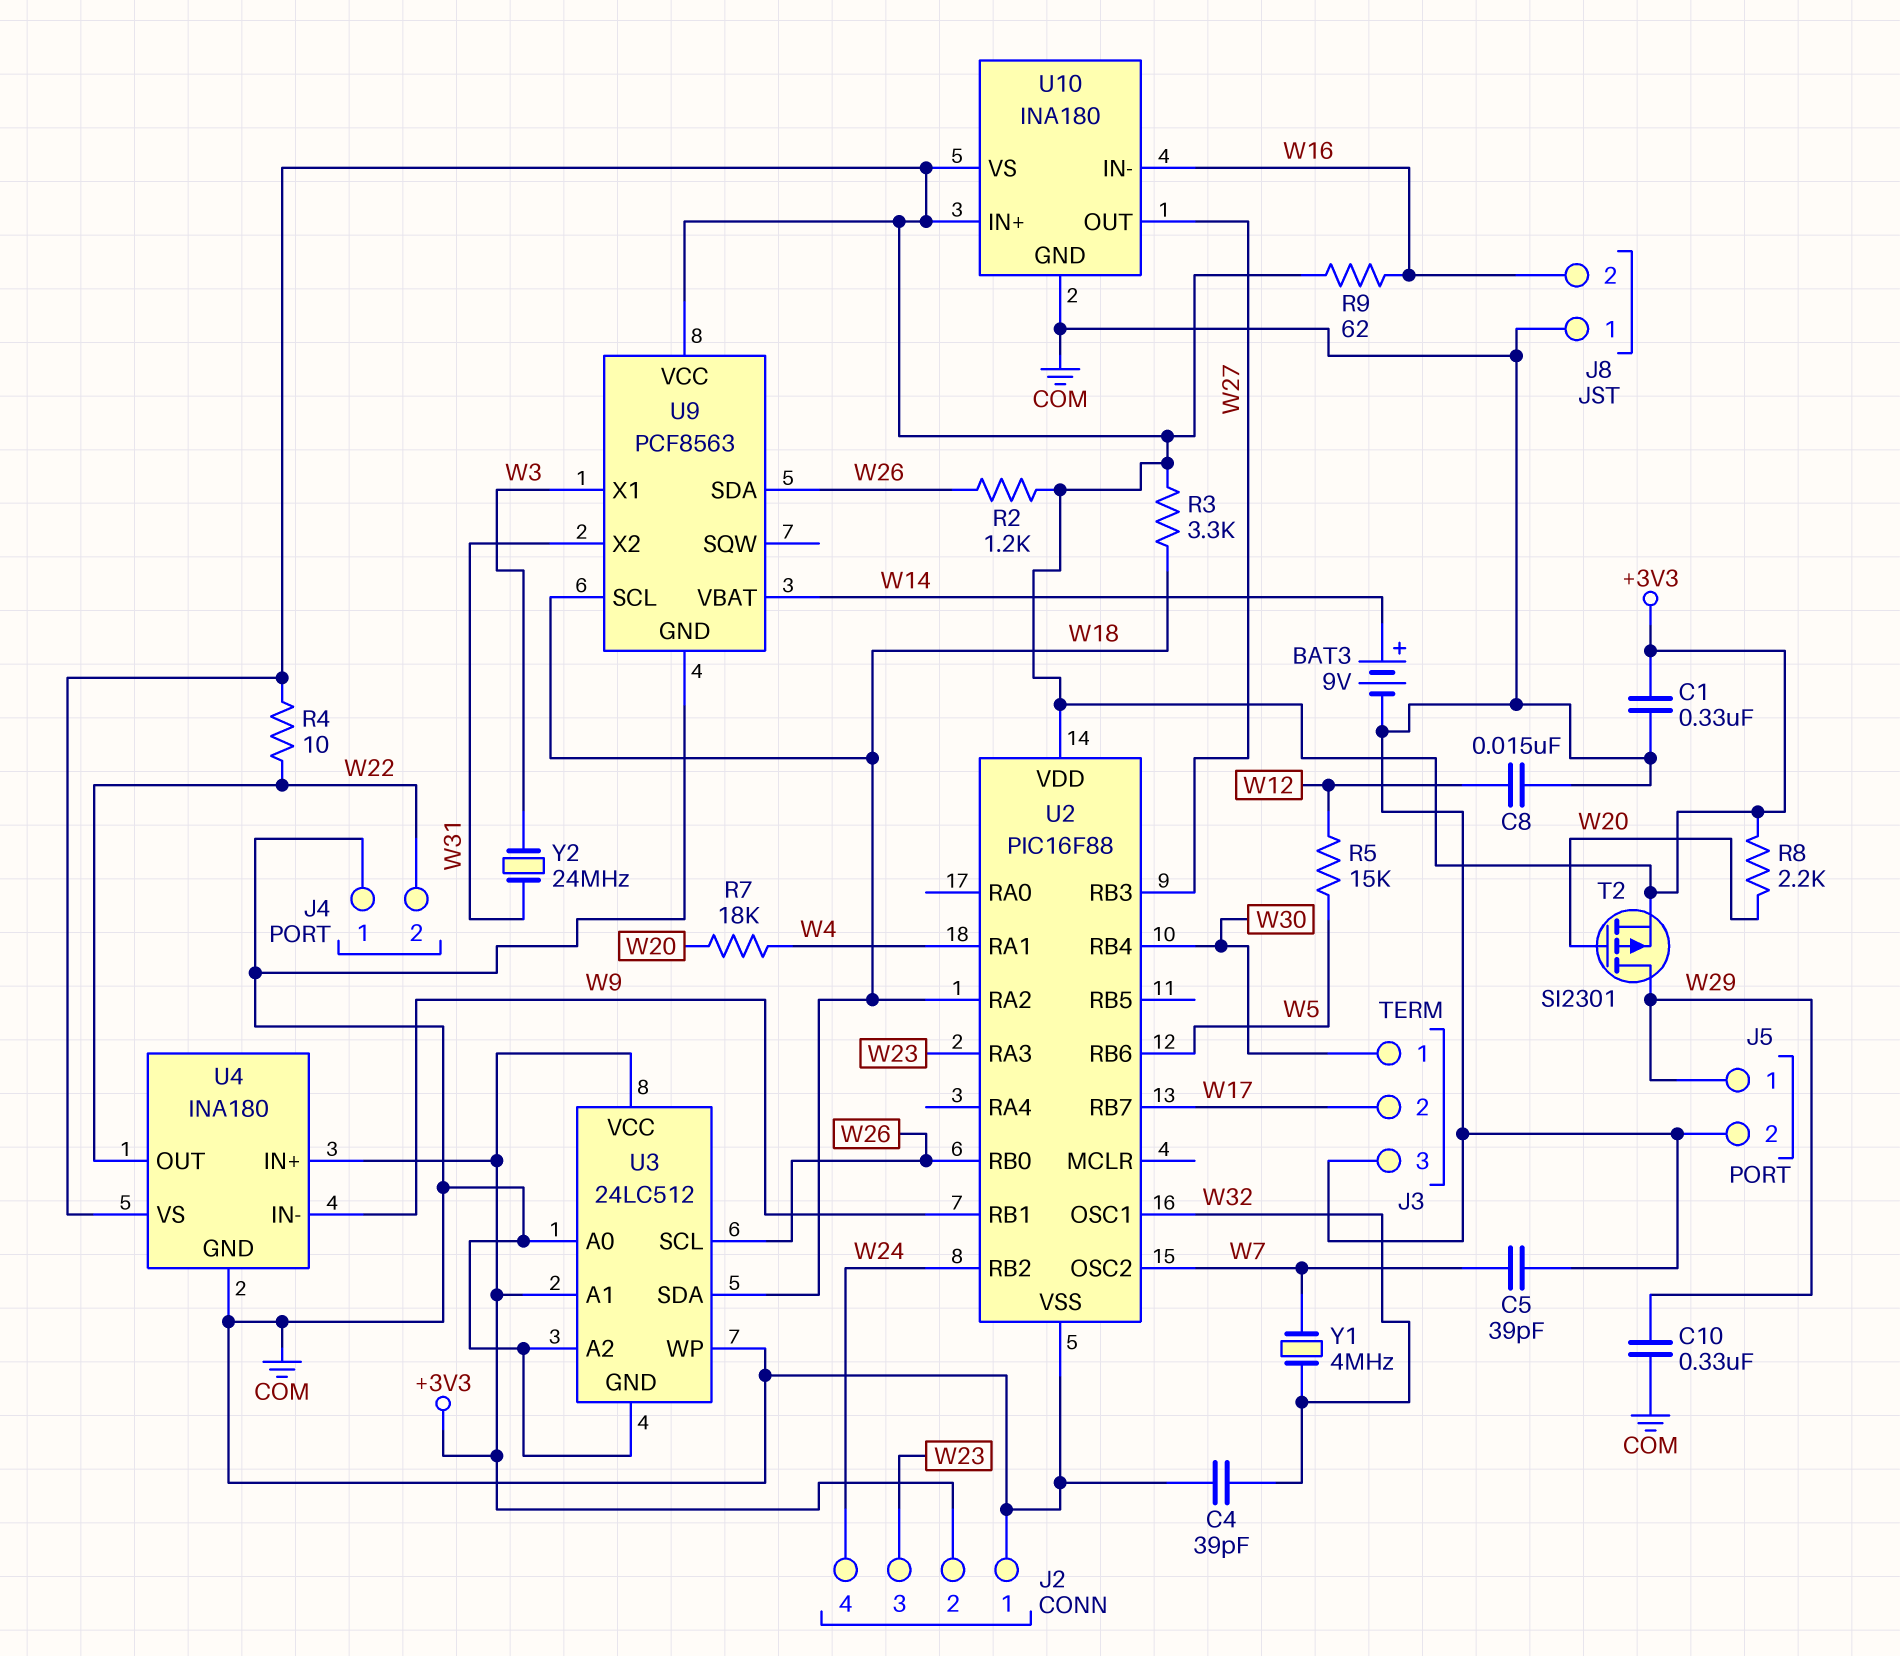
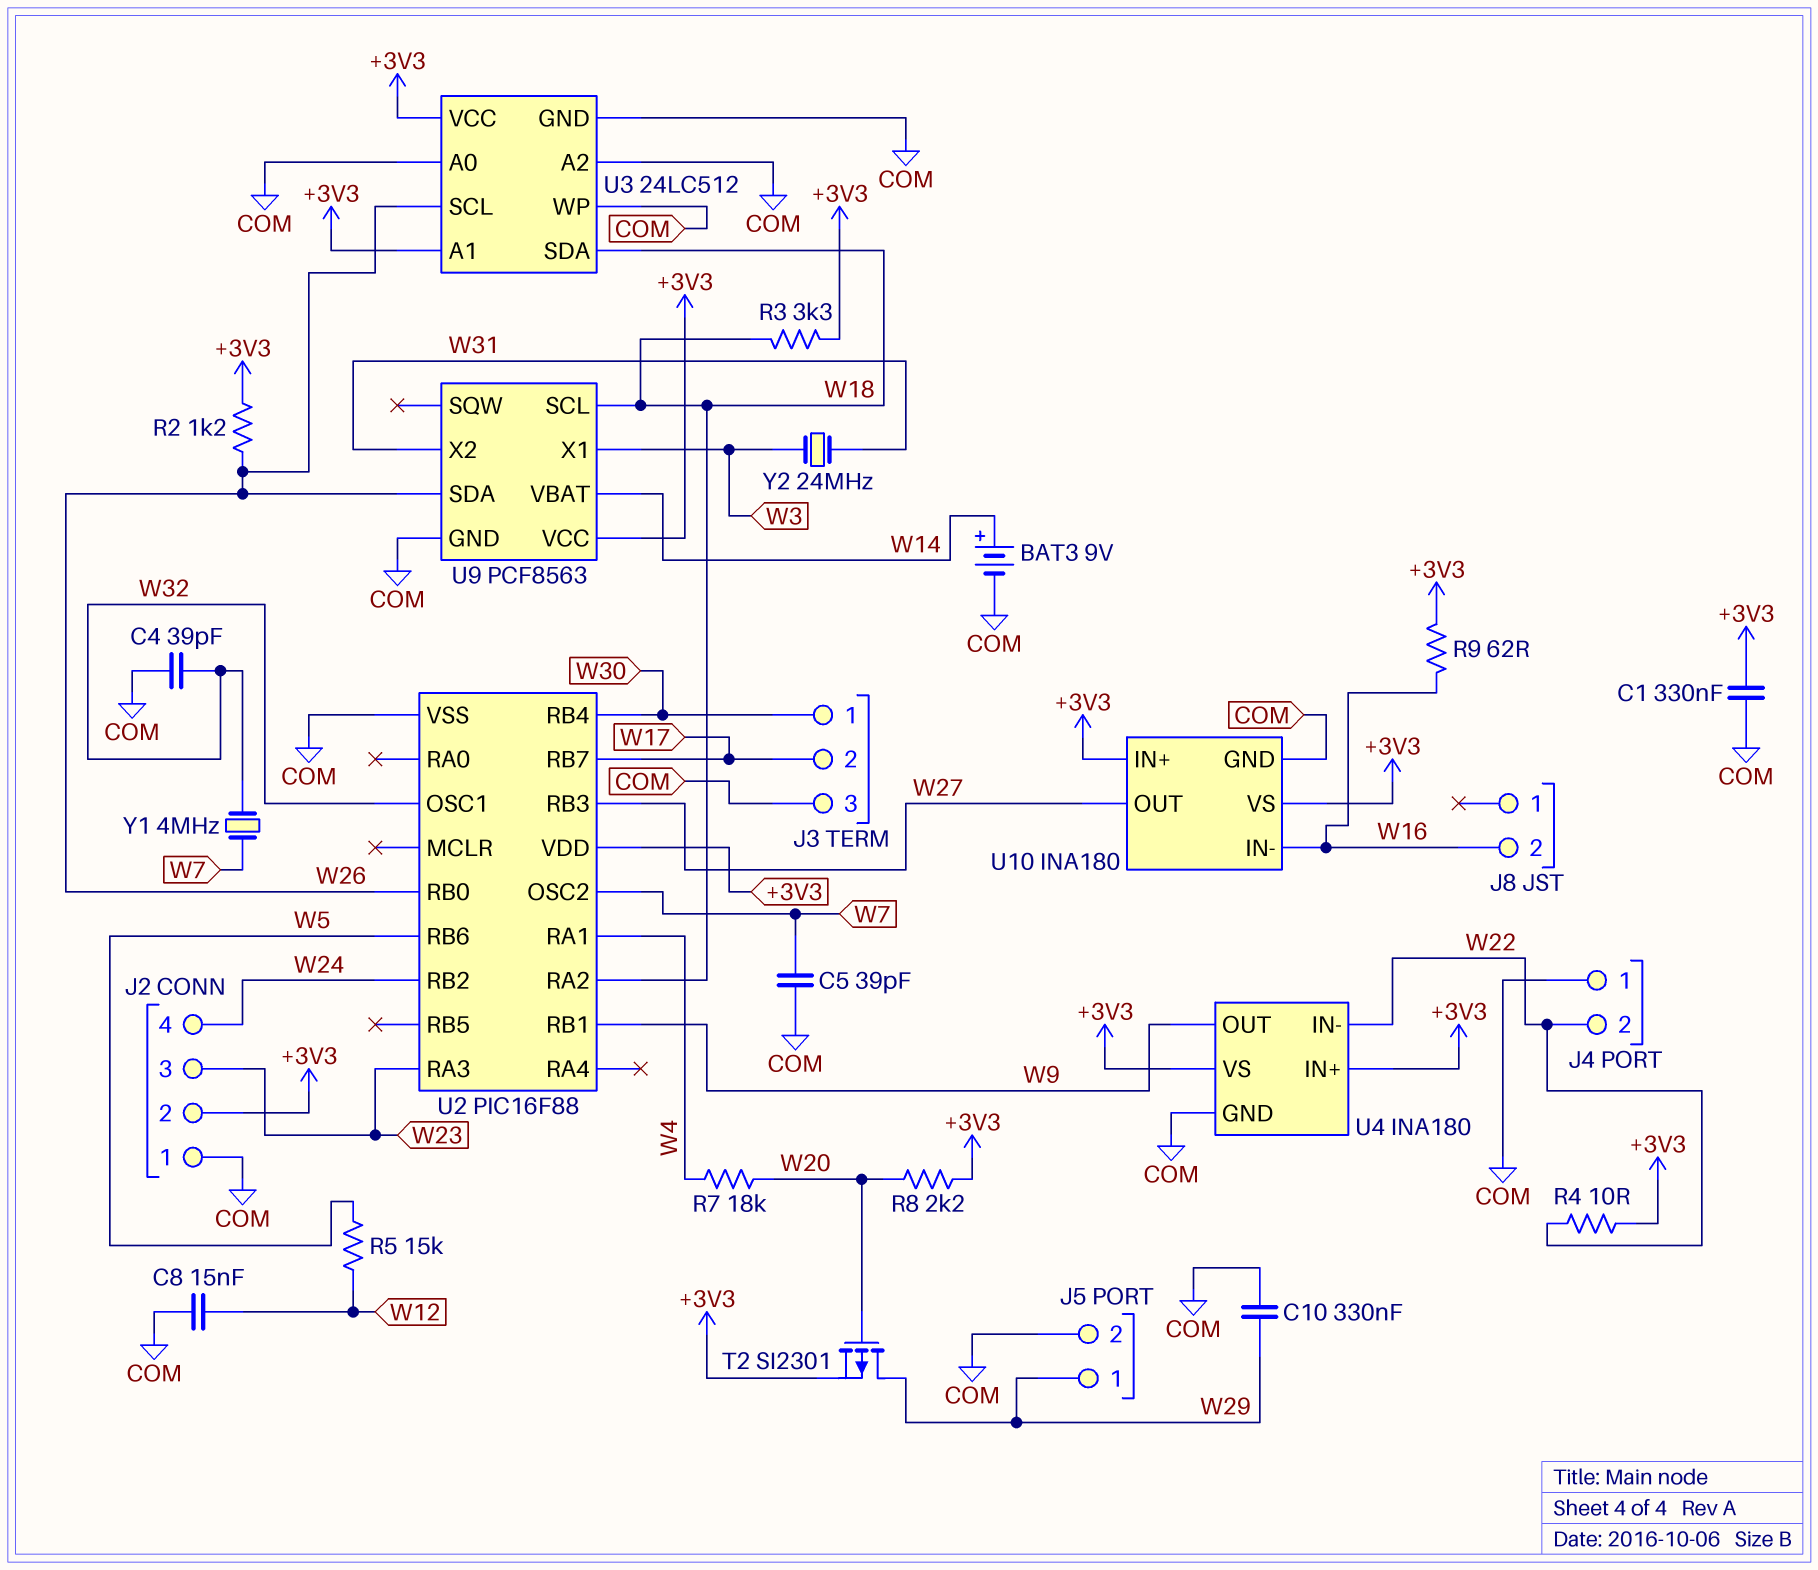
J8 pin 1: COM -> none
U4 pin IN-: W9 -> W22
U4 pin OUT: W22 -> W9

